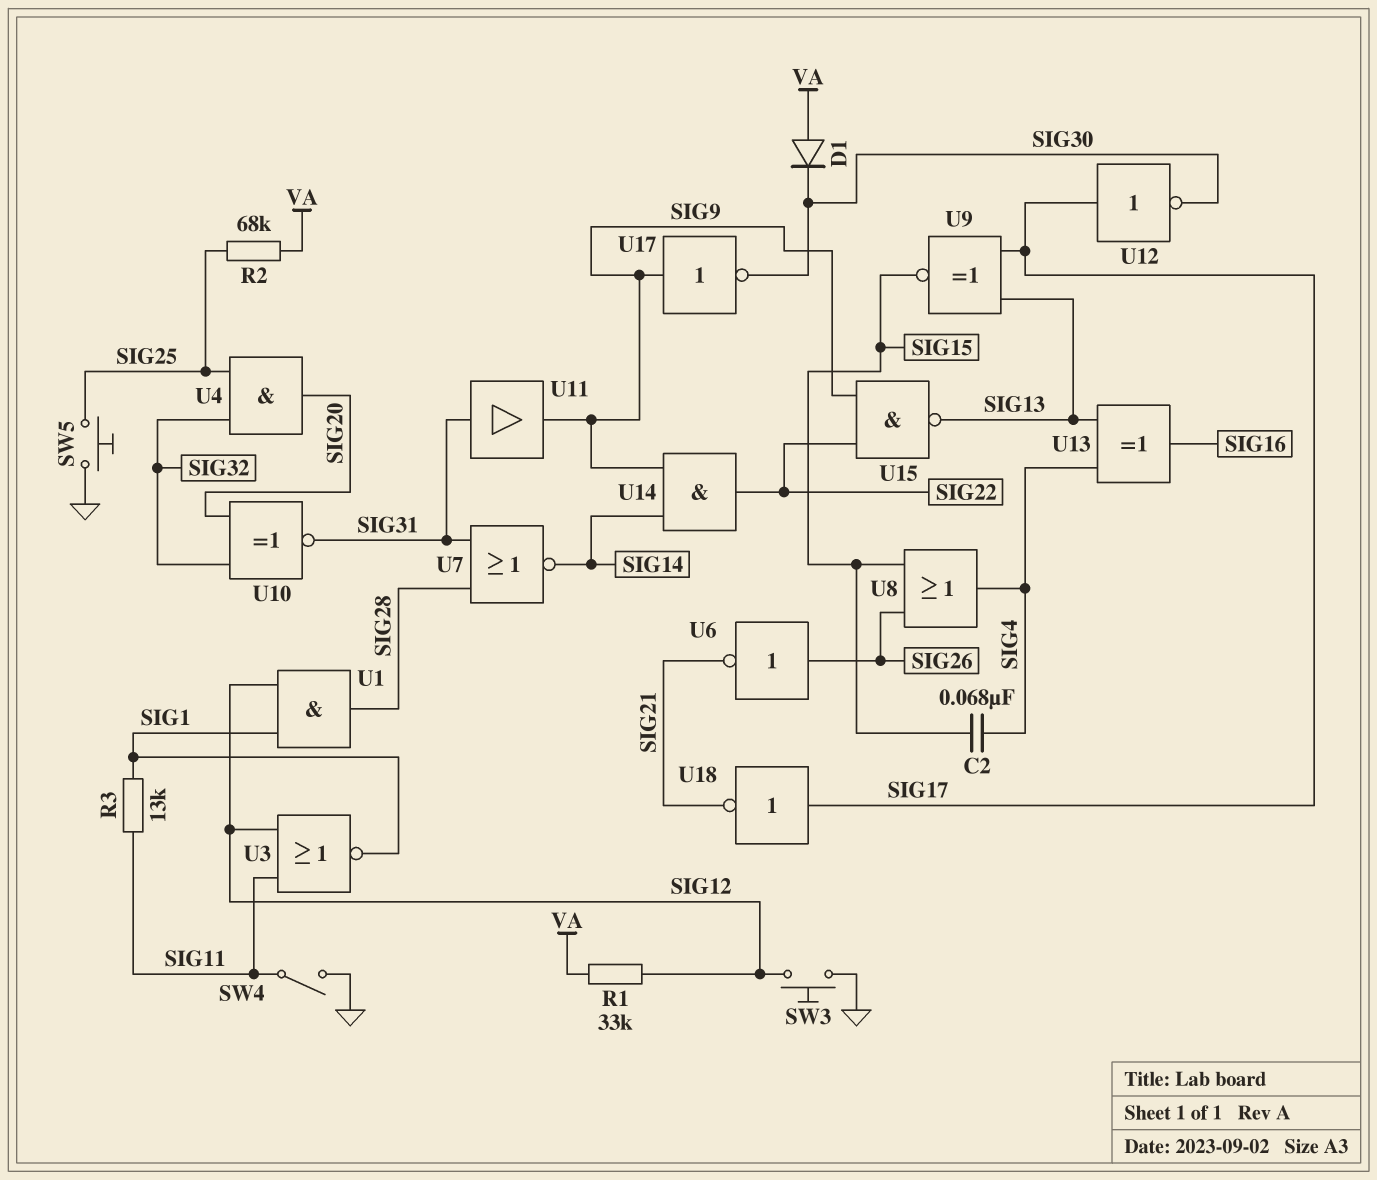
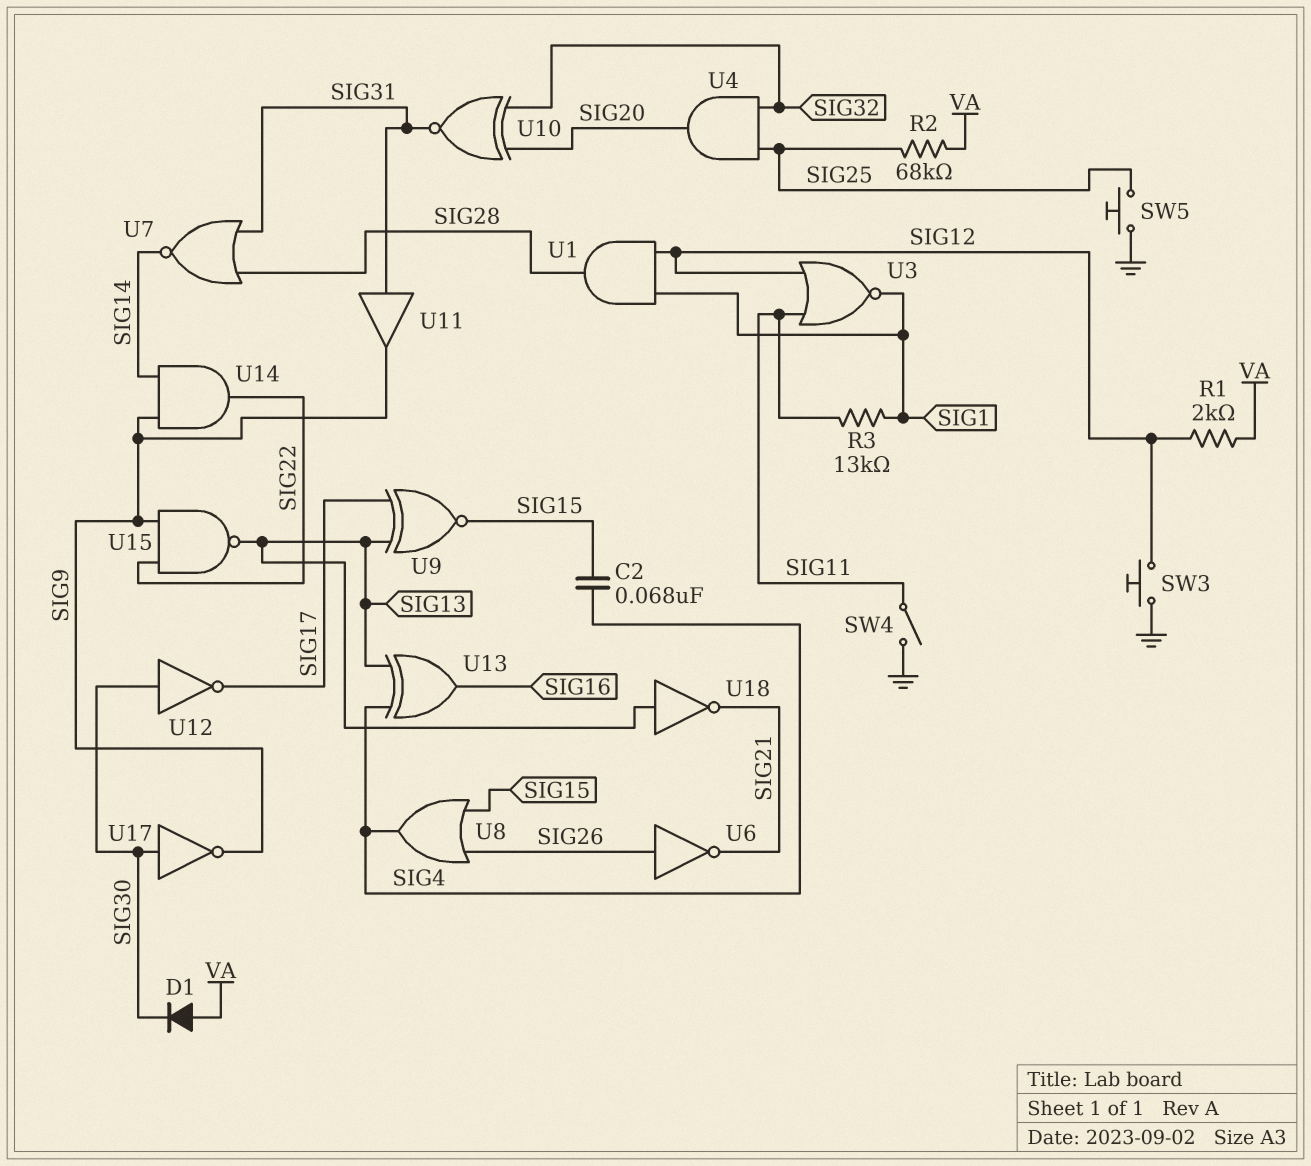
R1: 33k (SIG12, VA) -> 2k (SIG12, VA)
U12: NOT (in SIG17, out SIG30) -> NOT (in SIG30, out SIG17)
U17: NOT (in SIG9, out SIG30) -> NOT (in SIG30, out SIG9)
U18: NOT (in SIG17, out SIG21) -> NOT (in SIG13, out SIG21)

